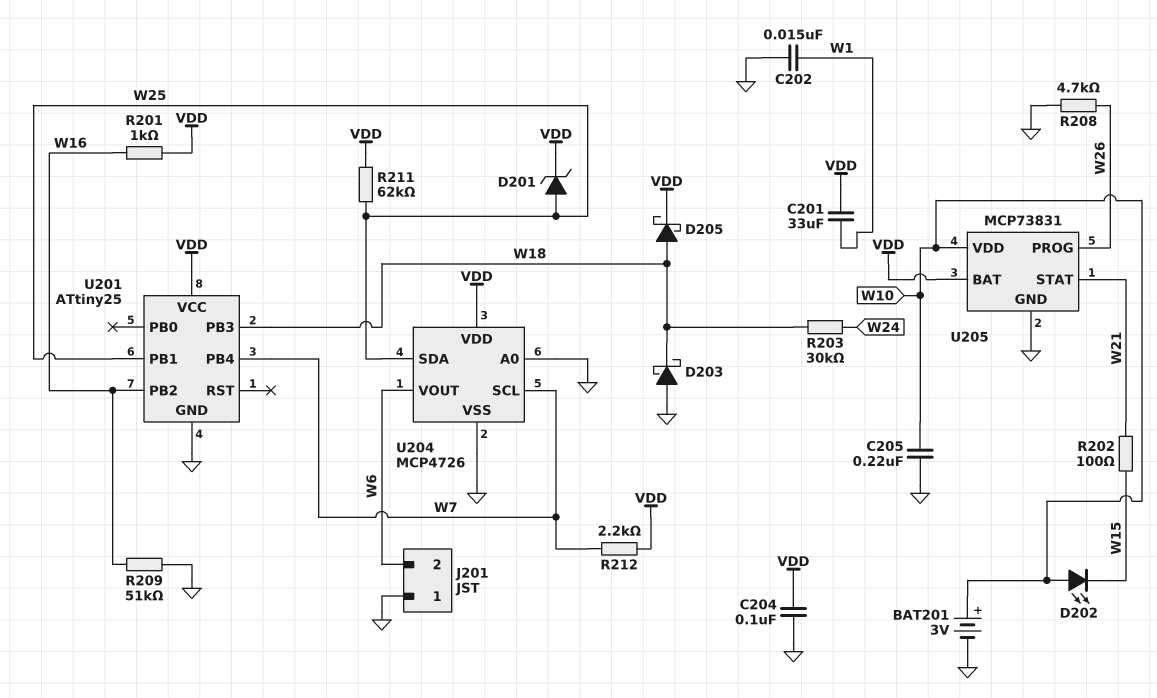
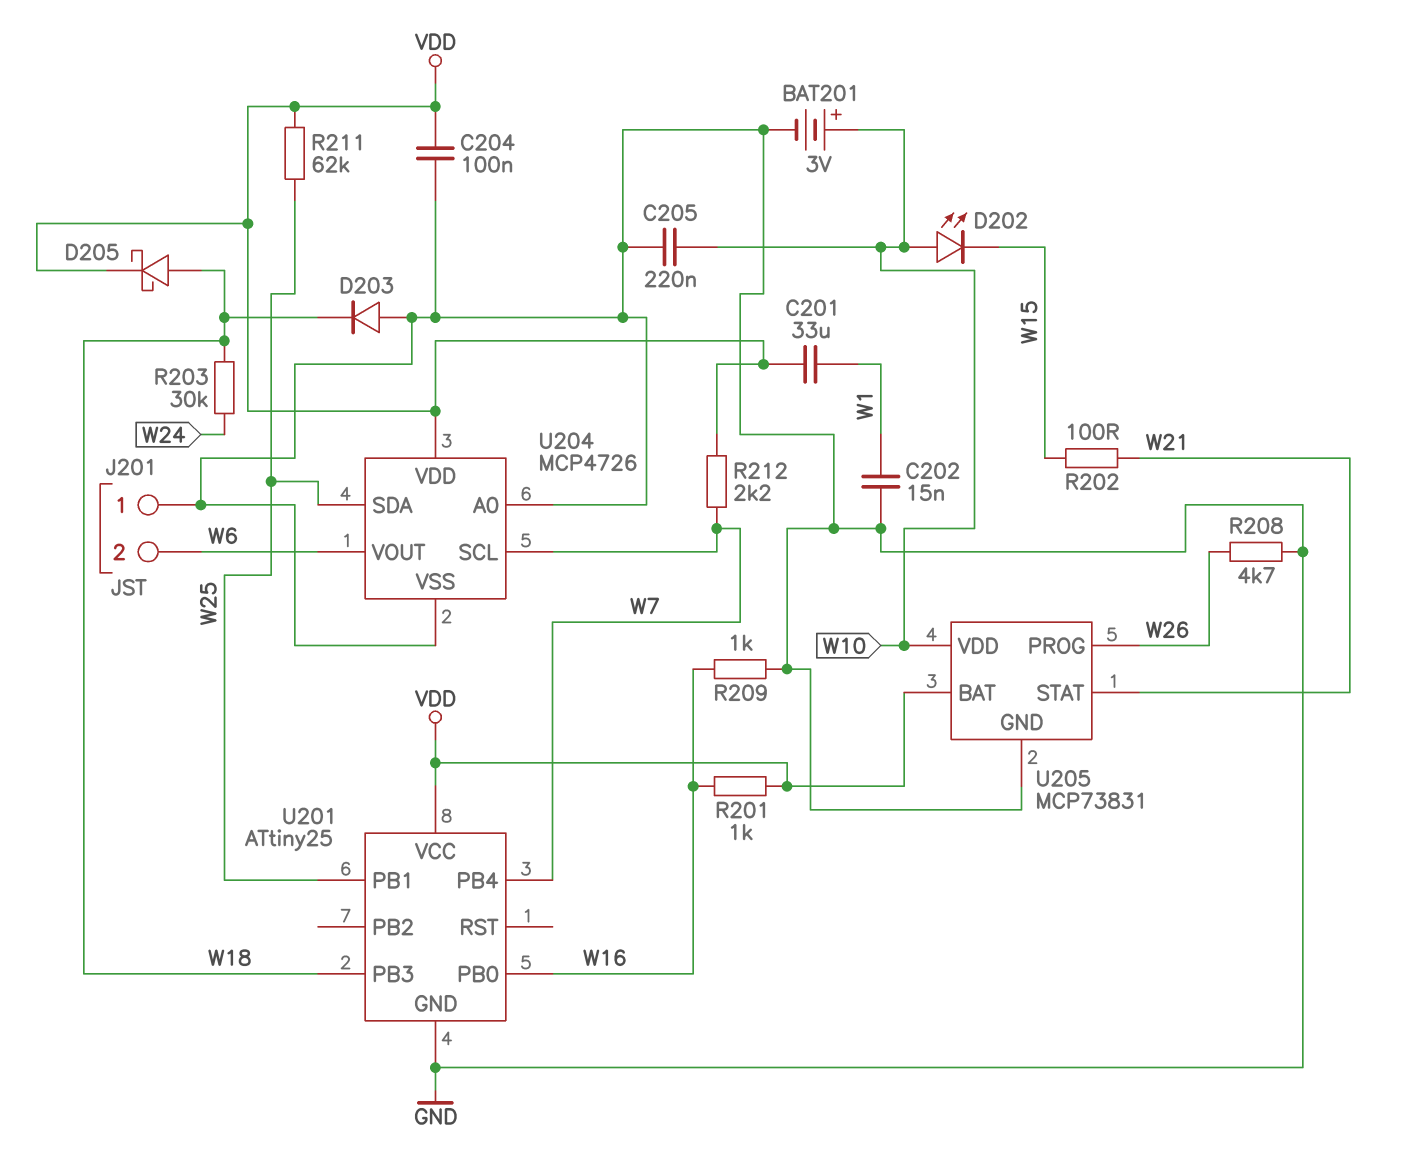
D201: zener (A W25, K VDD) -> none
D203: schottky (A GND, K W18) -> diode (A GND, K W18)
R209: 51k (GND, W16) -> 1k (GND, W16)
U201 pin PB0: none -> W16
U201 pin PB2: W16 -> none

